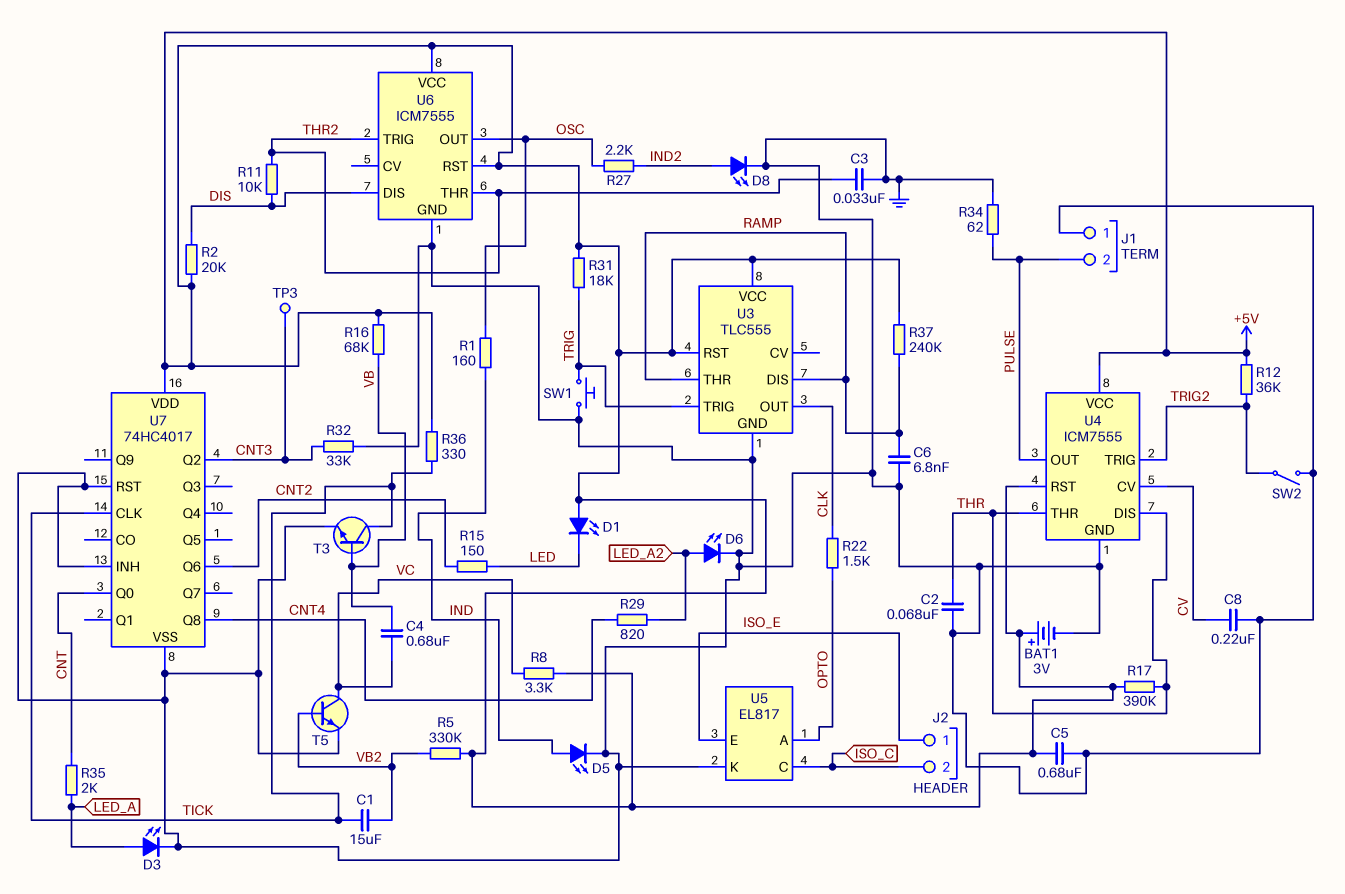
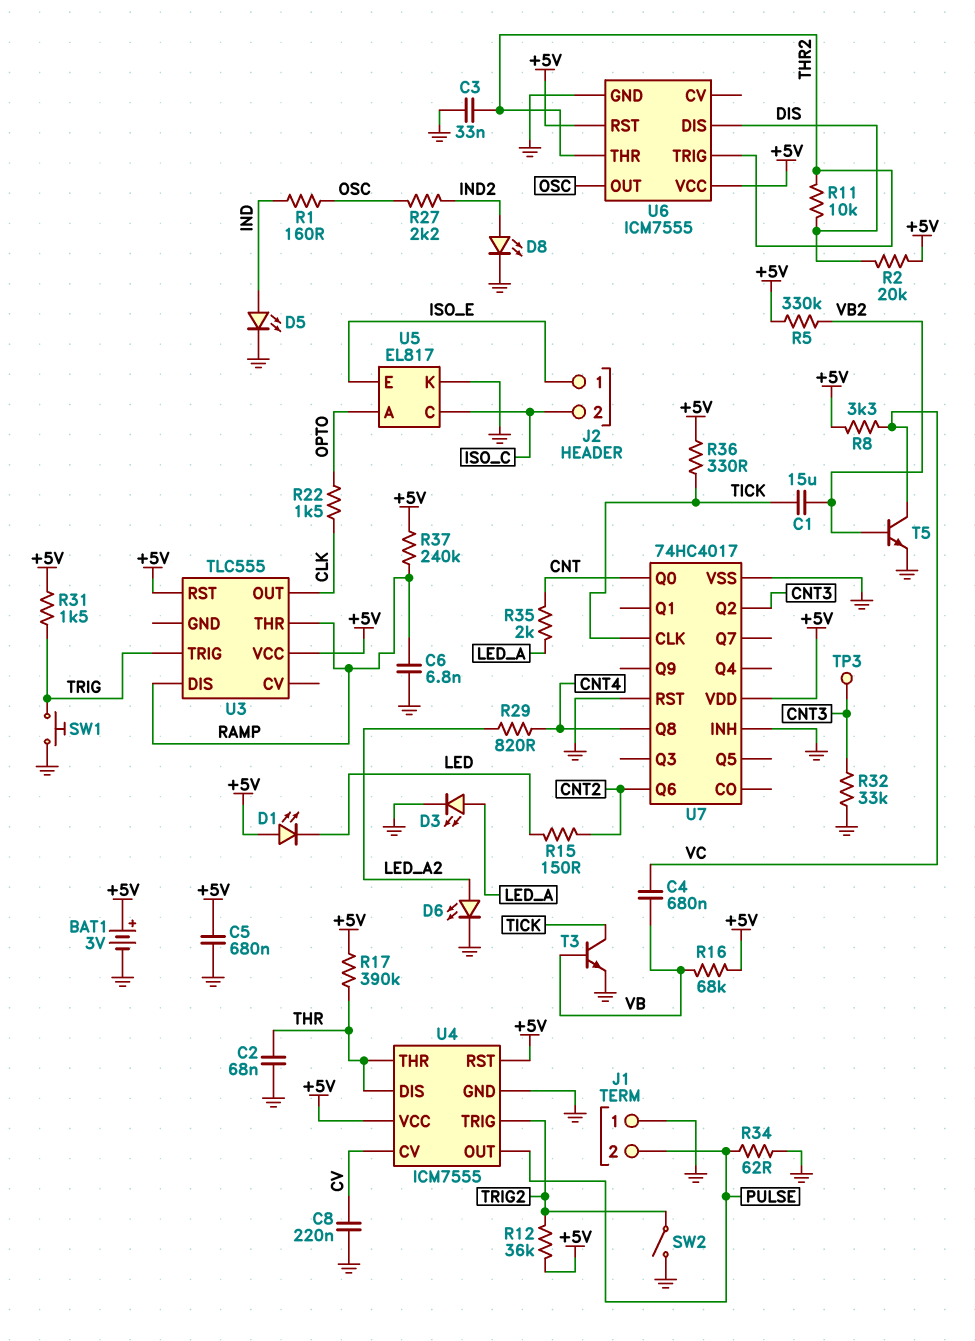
R31: 18k (+5V, TRIG) -> 1.5k (+5V, TRIG)
U3 pin GND: GND -> none

